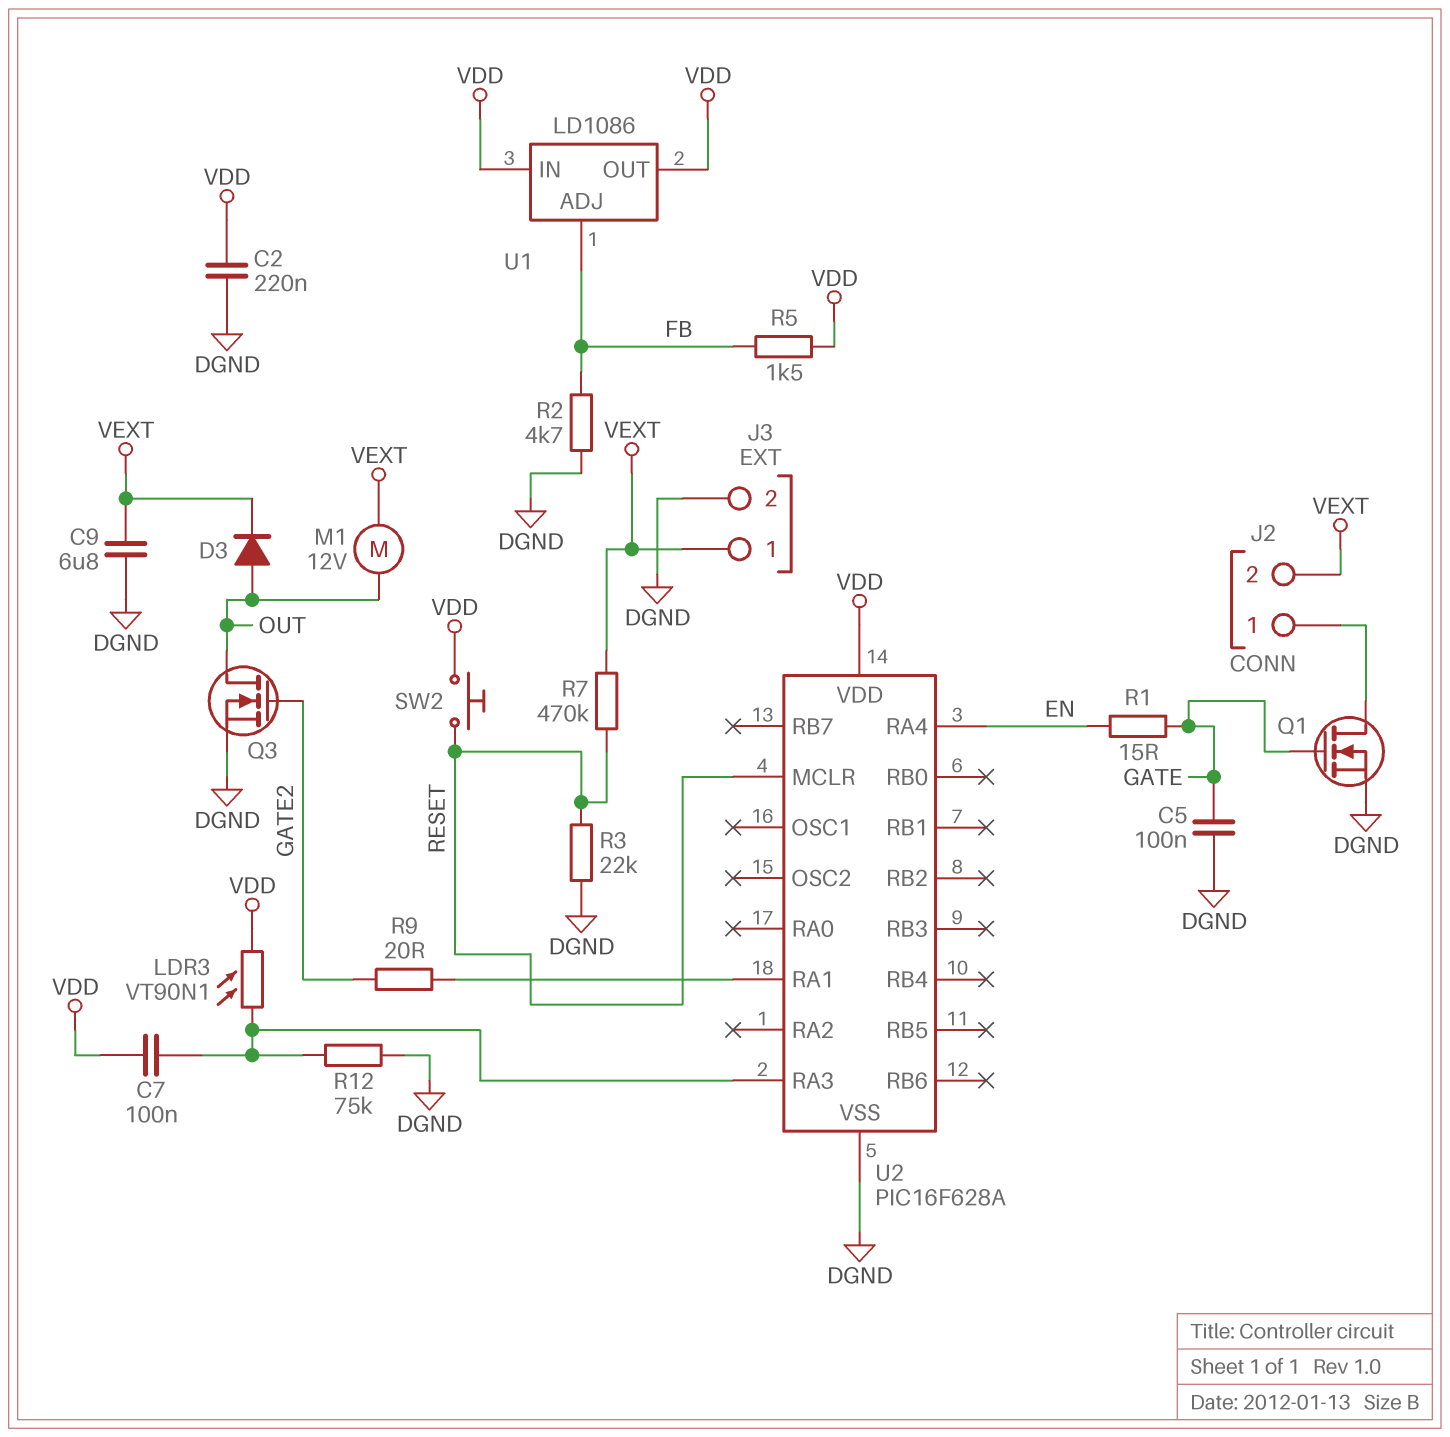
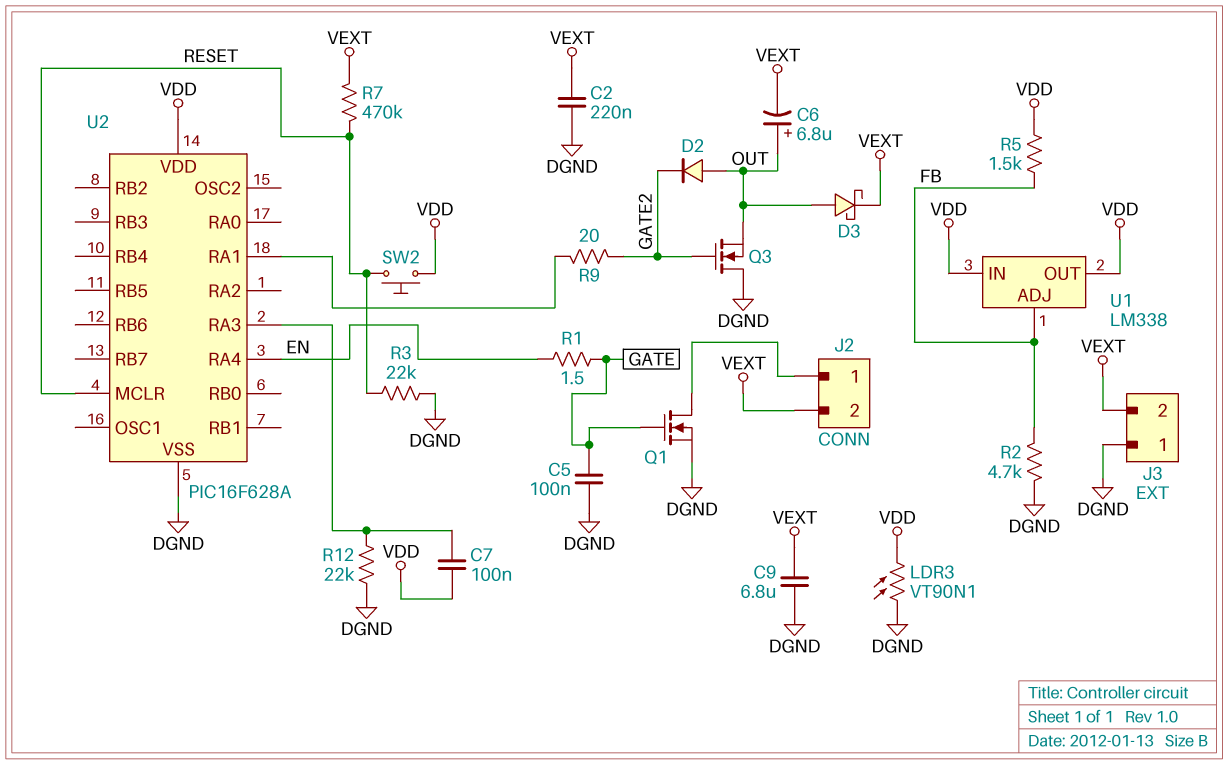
C2: 220nF (DGND, VDD) -> 220nF (DGND, VEXT)
C6: none -> 6.8uF (plus OUT, minus VEXT)
D2: none -> diode (A OUT, K GATE2)
D3: diode (A OUT, K VEXT) -> schottky (A OUT, K VEXT)
J3 pin 1: VEXT -> DGND
J3 pin 2: DGND -> VEXT
LDR3: VT90N1 (U2/RA3, VDD) -> VT90N1 (DGND, VDD)
M1: motor 12V (OUT, VEXT) -> none
Q3: NMOS (G GATE2, D OUT, S DGND) -> NMOS (G GATE2, D DGND, S OUT)
R1: 15 (EN, GATE) -> 1.5 (EN, GATE)
R12: 75k (DGND, U2/RA3) -> 22k (DGND, U2/RA3)
U1: LD1086 -> LM338

